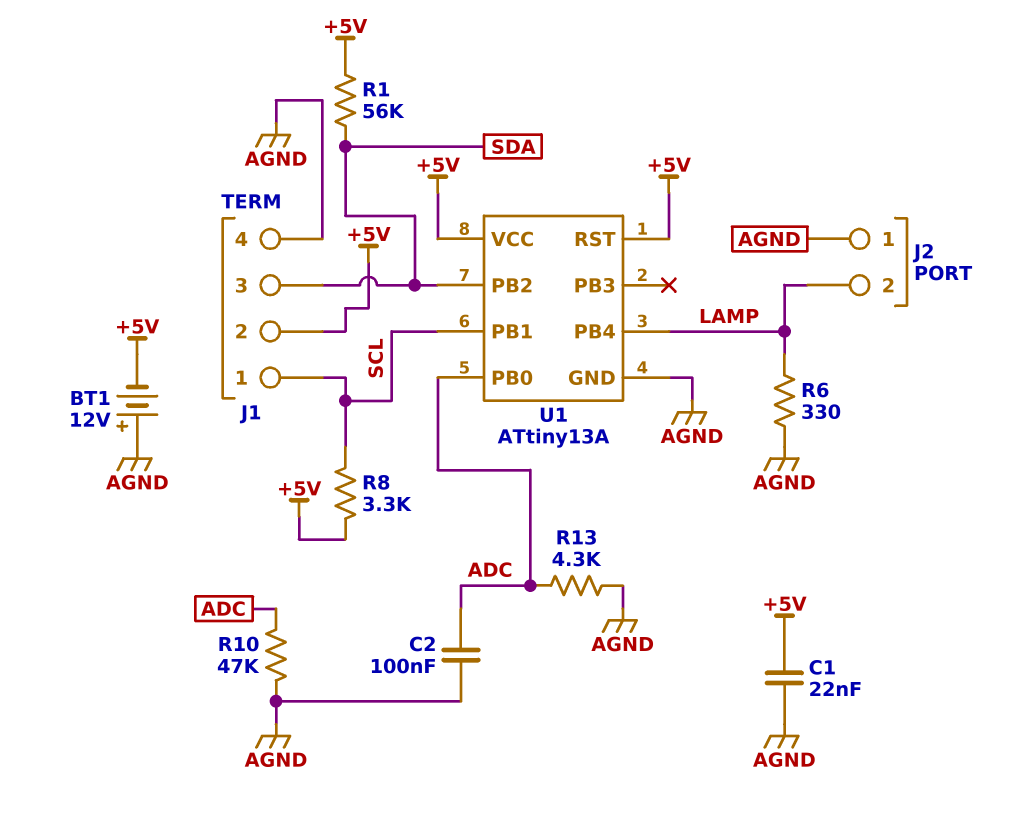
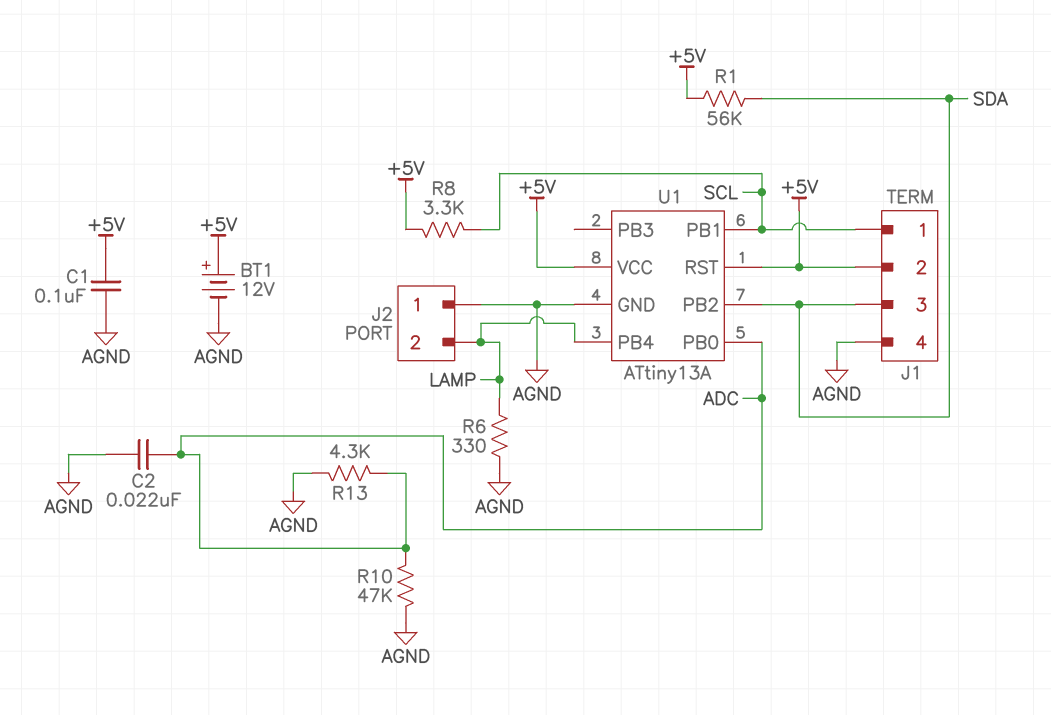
BT1: 12V (plus AGND, minus +5V) -> 12V (plus +5V, minus AGND)
C1: 22nF (+5V, AGND) -> 100nF (+5V, AGND)
C2: 100nF (ADC, AGND) -> 22nF (ADC, AGND)

